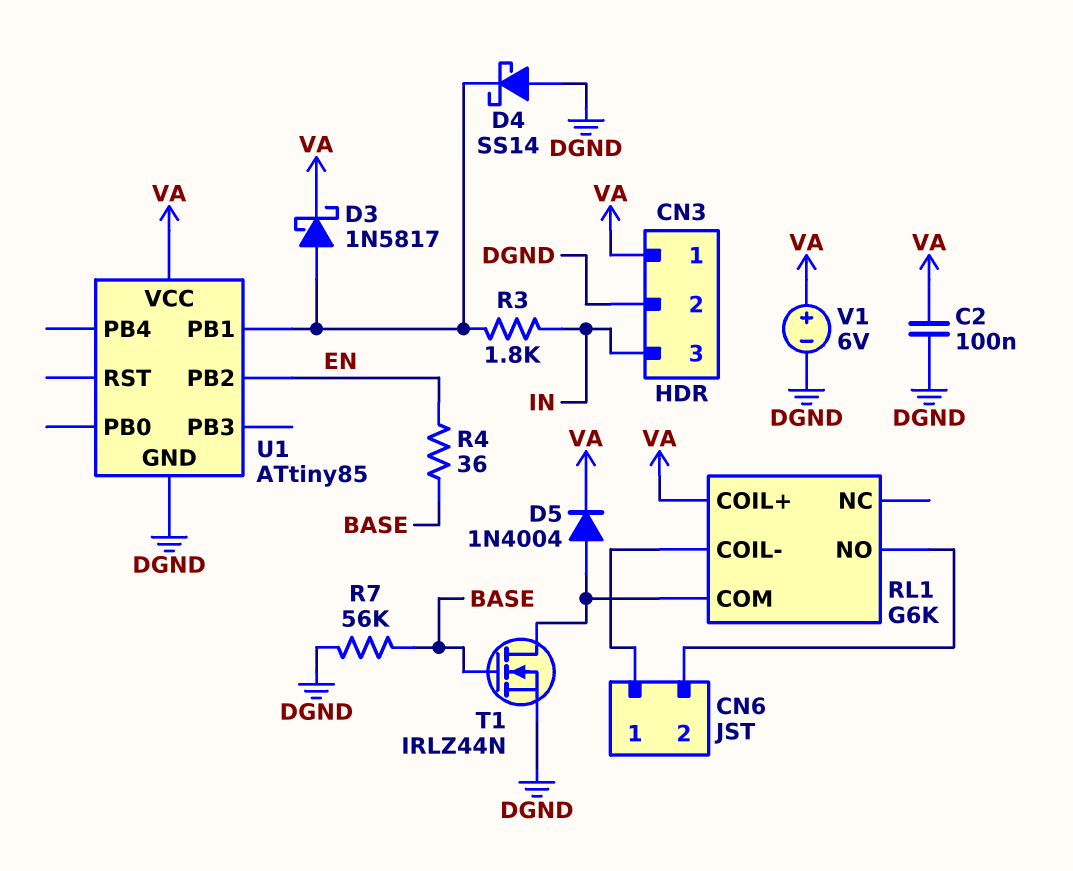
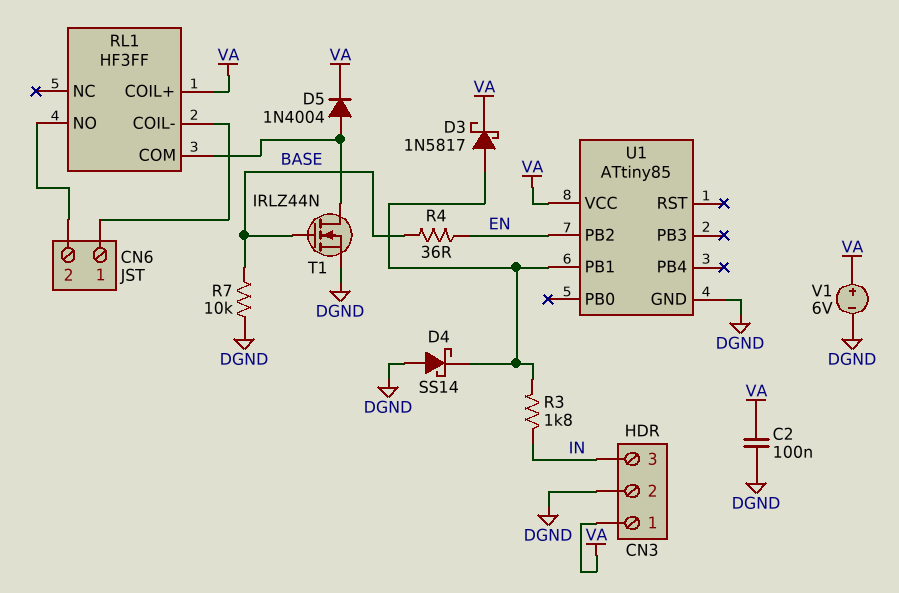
R7: 56k (BASE, DGND) -> 10k (BASE, DGND)
RL1: G6K -> HF3FF

